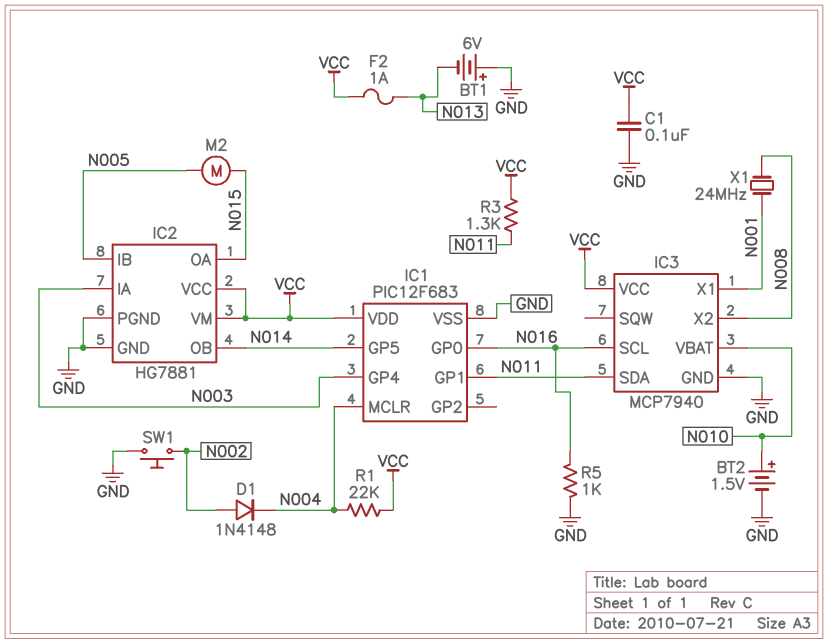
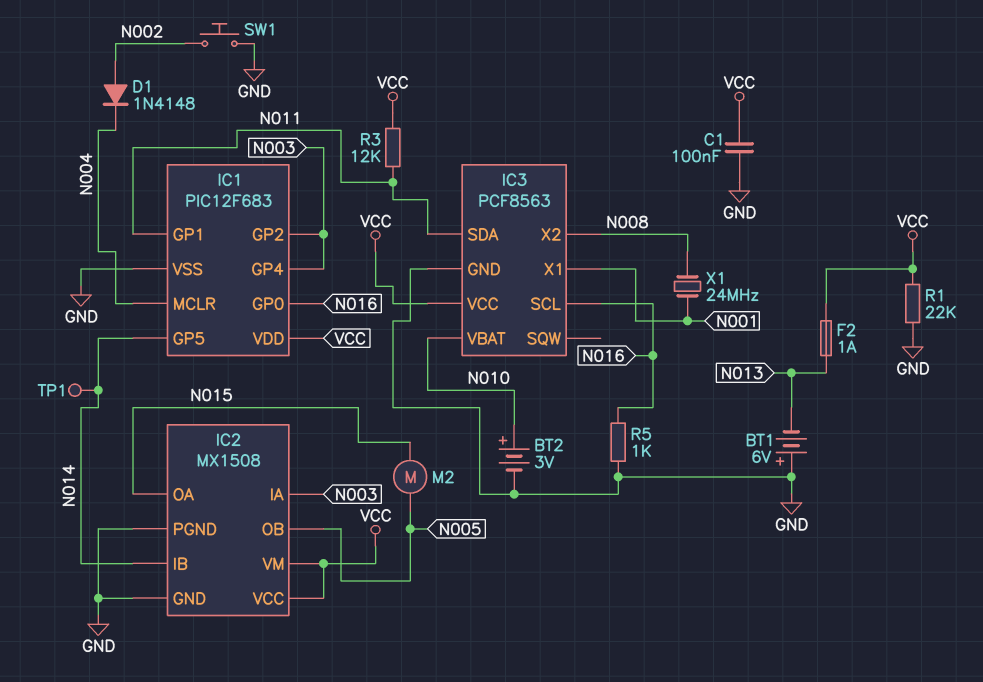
BT2: 1.5V (plus N010, minus GND) -> 3V (plus N010, minus GND)
IC1 pin GP2: none -> N003
IC2: HG7881 -> MX1508
IC2 pin IB: N005 -> N014
IC2 pin OB: N014 -> N005
IC3: MCP7940 -> PCF8563
R1: 22k (N004, VCC) -> 22k (GND, VCC)
R3: 1.3k (N011, VCC) -> 12k (N011, VCC)
TP1: none -> test point (N014)

